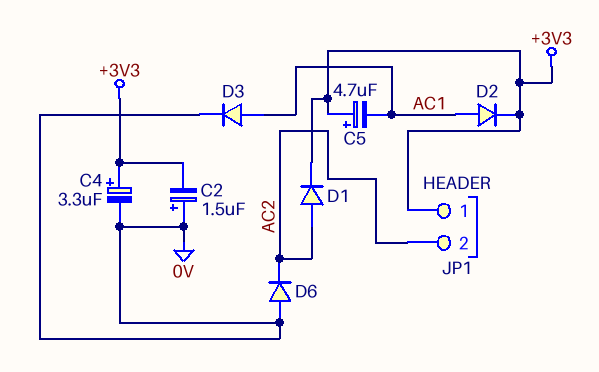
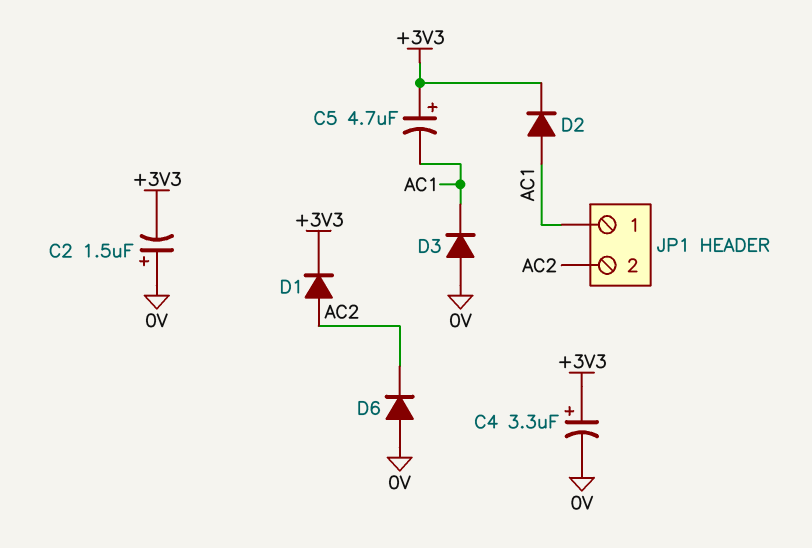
D3: diode (A AC1, K 0V) -> diode (A 0V, K AC1)
JP1 pin 1: +3V3 -> AC1

